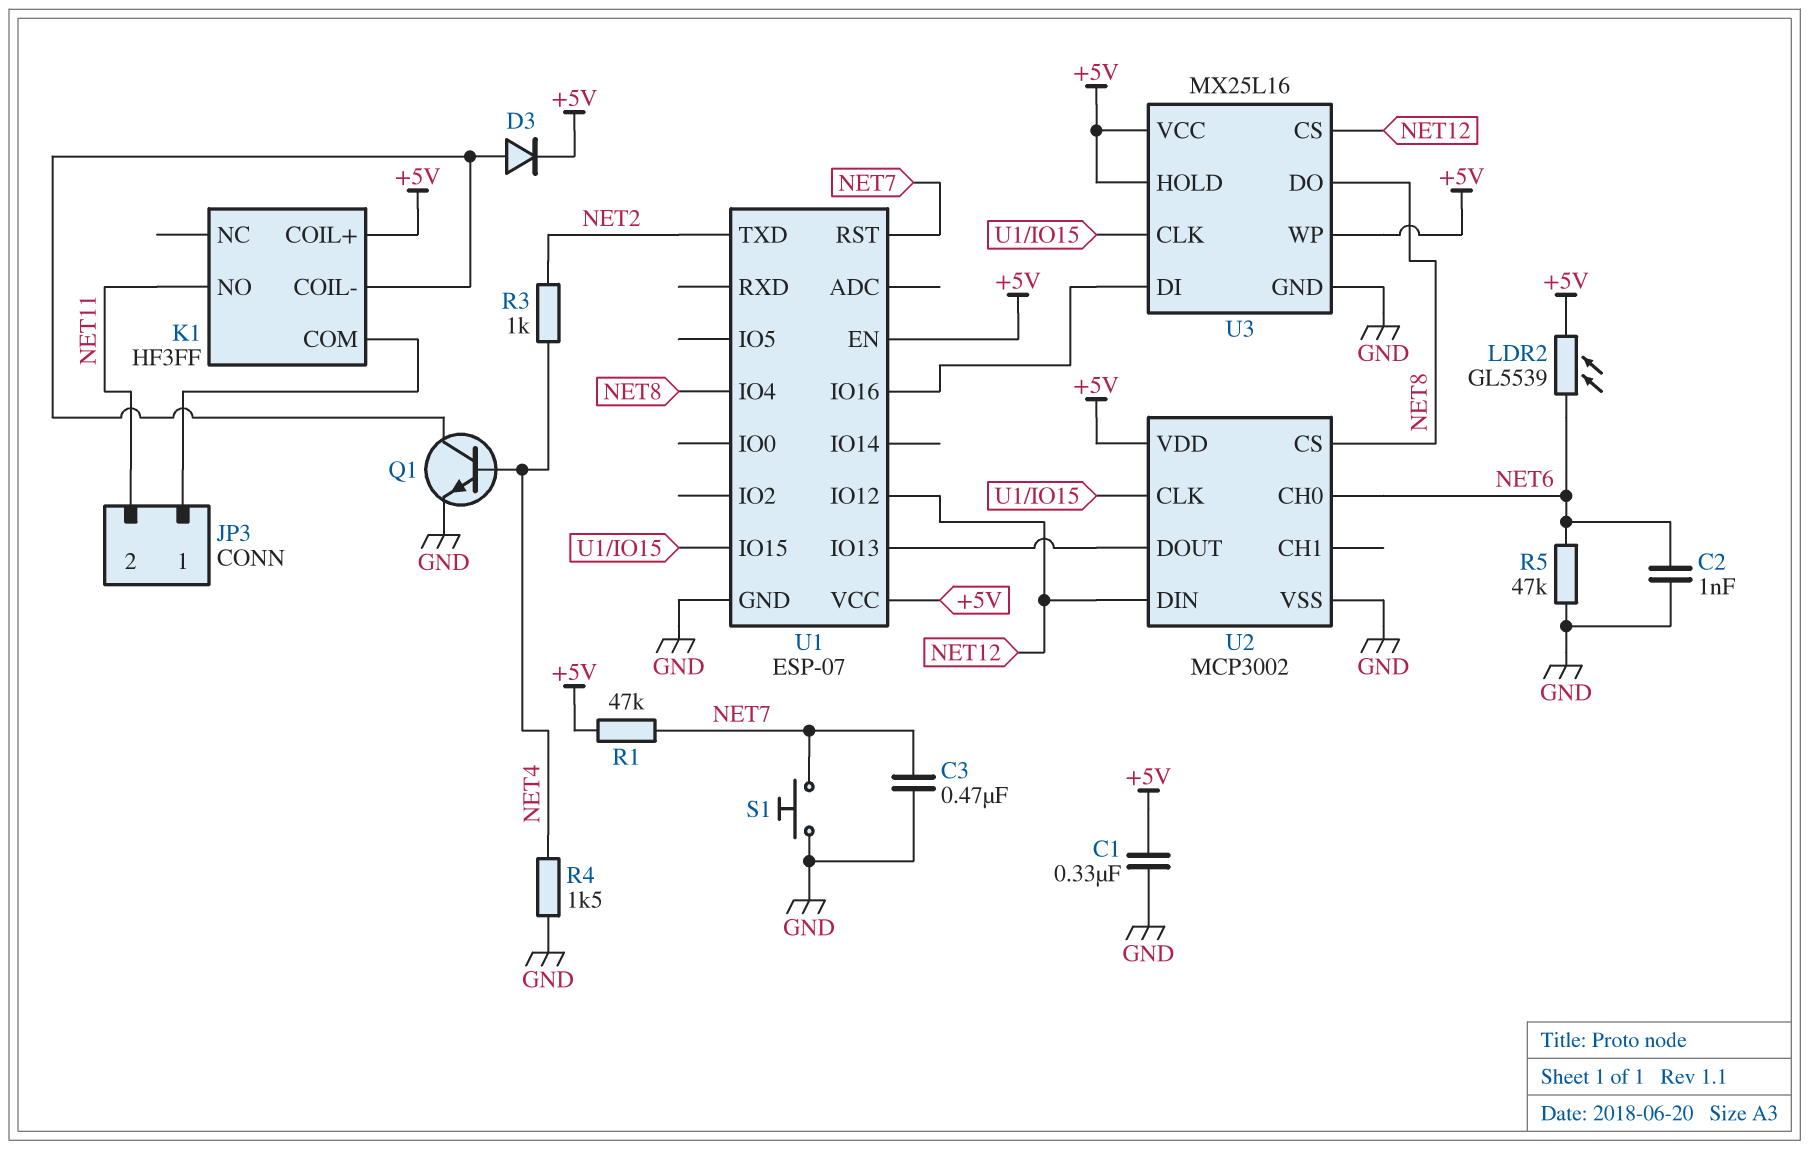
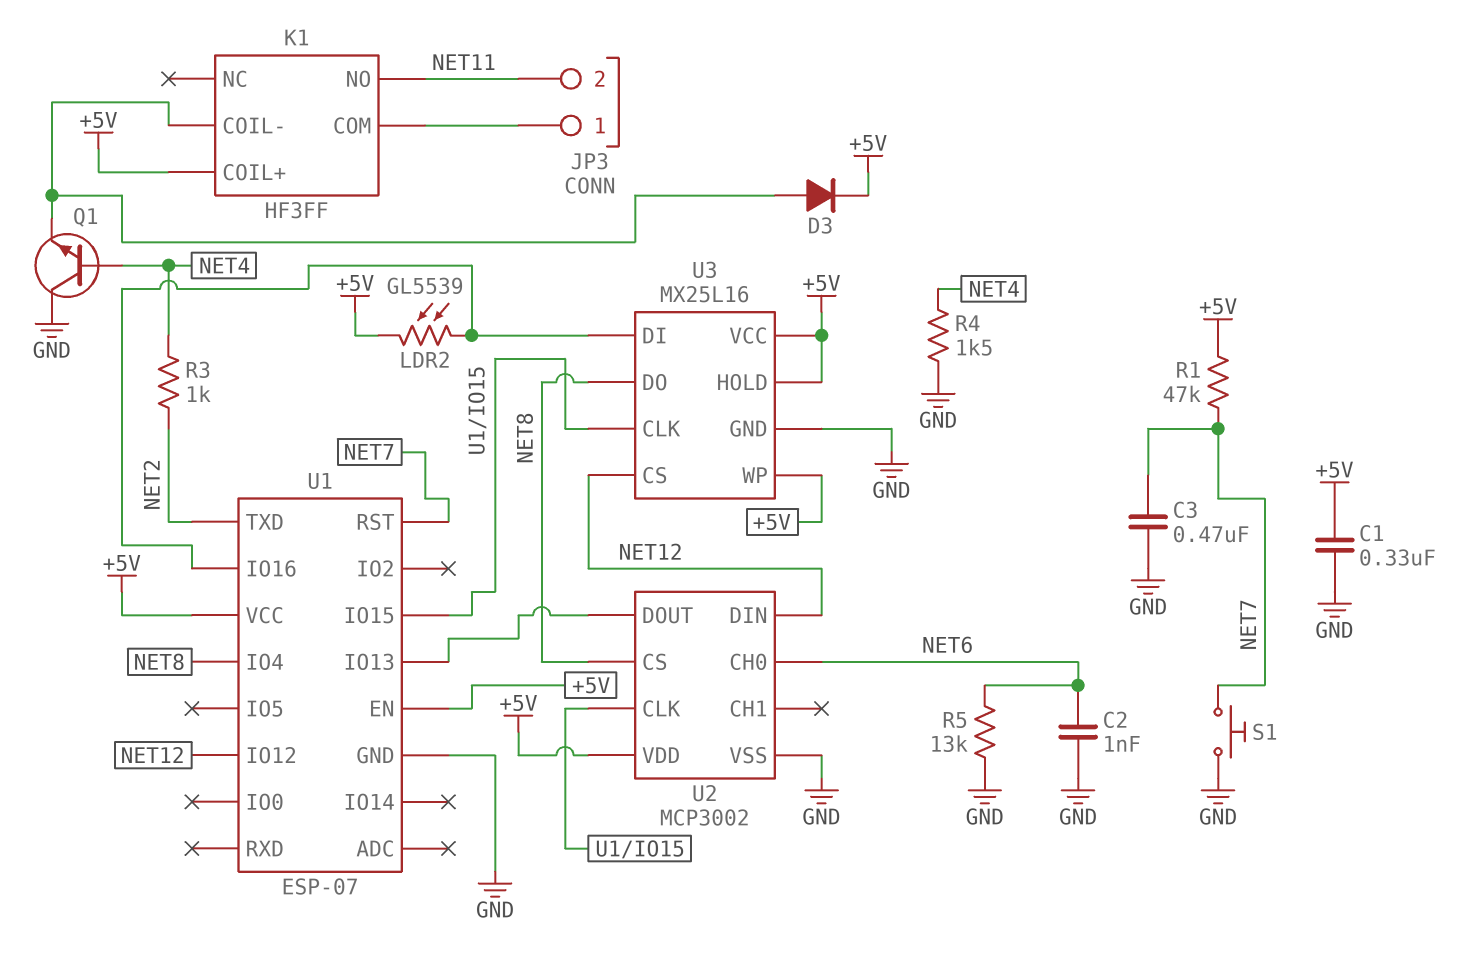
LDR2: GL5539 (+5V, NET6) -> GL5539 (+5V, U1/IO16)
Q1: NPN (B NET4, C K1/COIL-, E GND) -> NPN (B NET4, C GND, E K1/COIL-)
R5: 47k (GND, NET6) -> 13k (GND, NET6)

